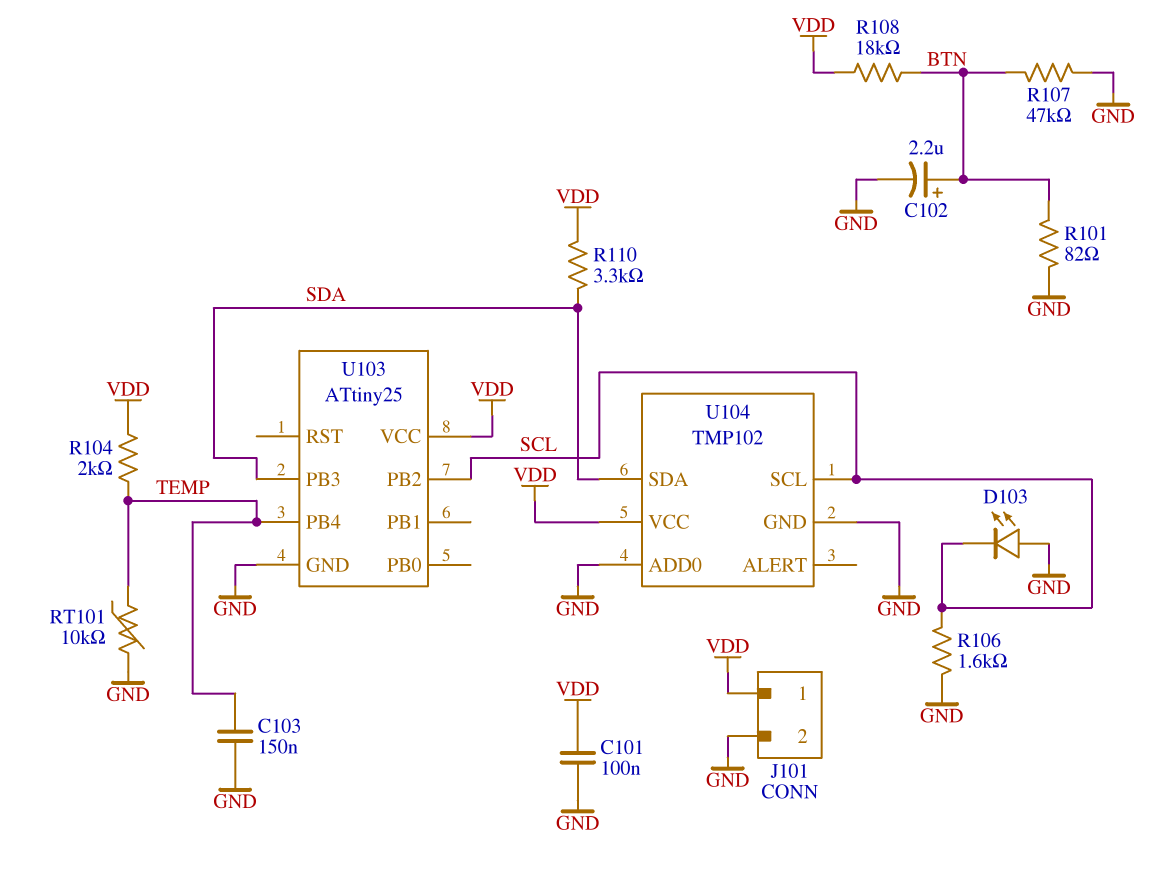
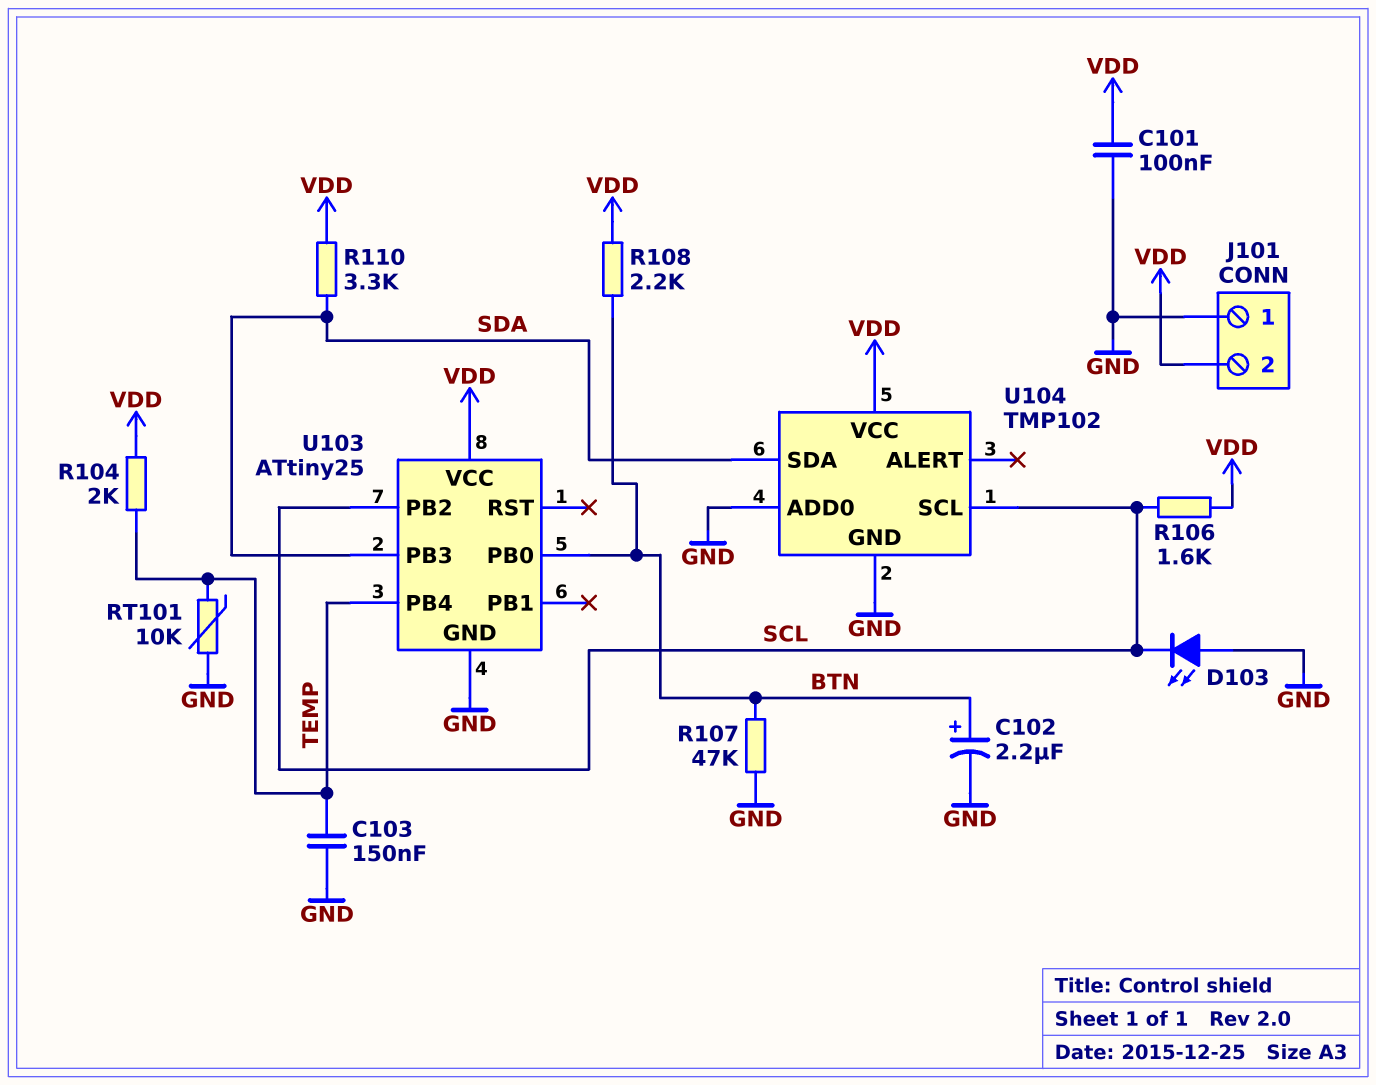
J101 pin 1: VDD -> GND
J101 pin 2: GND -> VDD
R101: 82 (BTN, GND) -> none
R106: 1.6k (GND, SCL) -> 1.6k (SCL, VDD)
R108: 18k (BTN, VDD) -> 2.2k (BTN, VDD)
U103 pin PB0: none -> BTN

